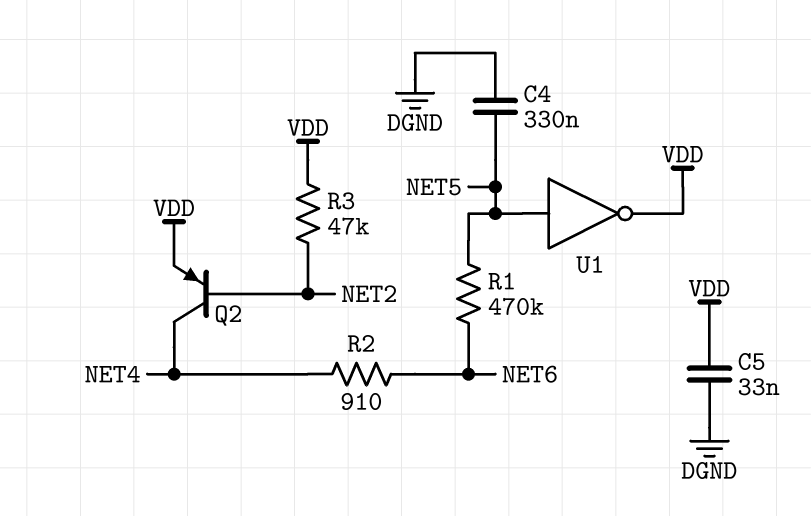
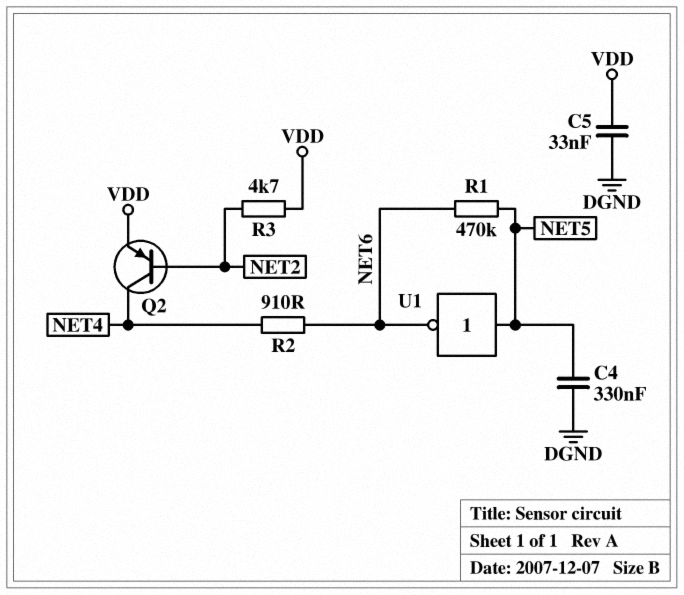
R3: 47k (NET2, VDD) -> 4.7k (NET2, VDD)
U1: NOT (in NET5, out VDD) -> NOT (in NET5, out NET6)

